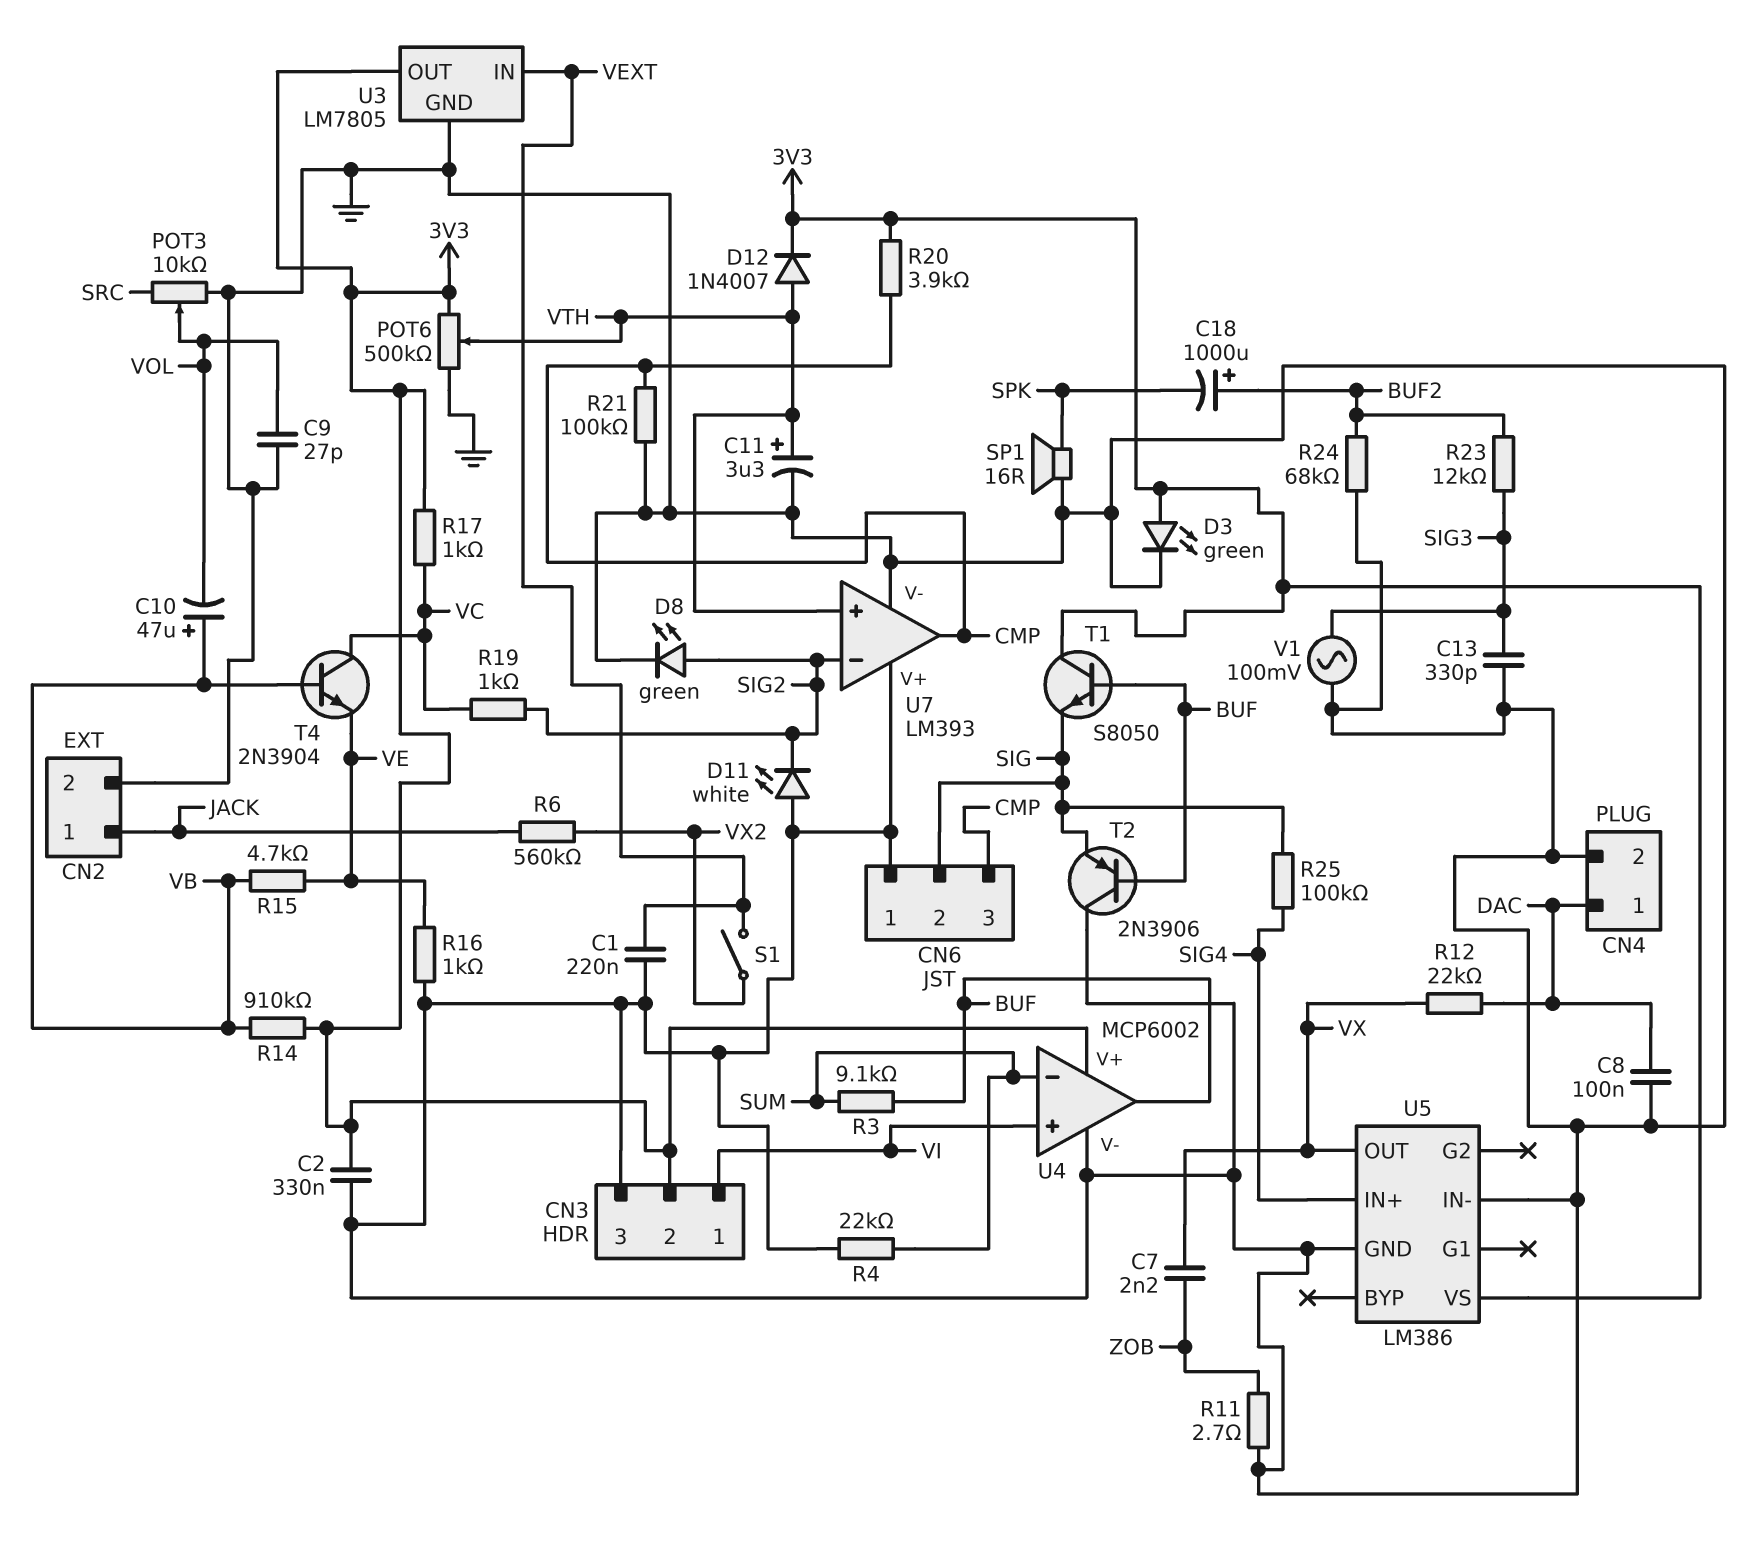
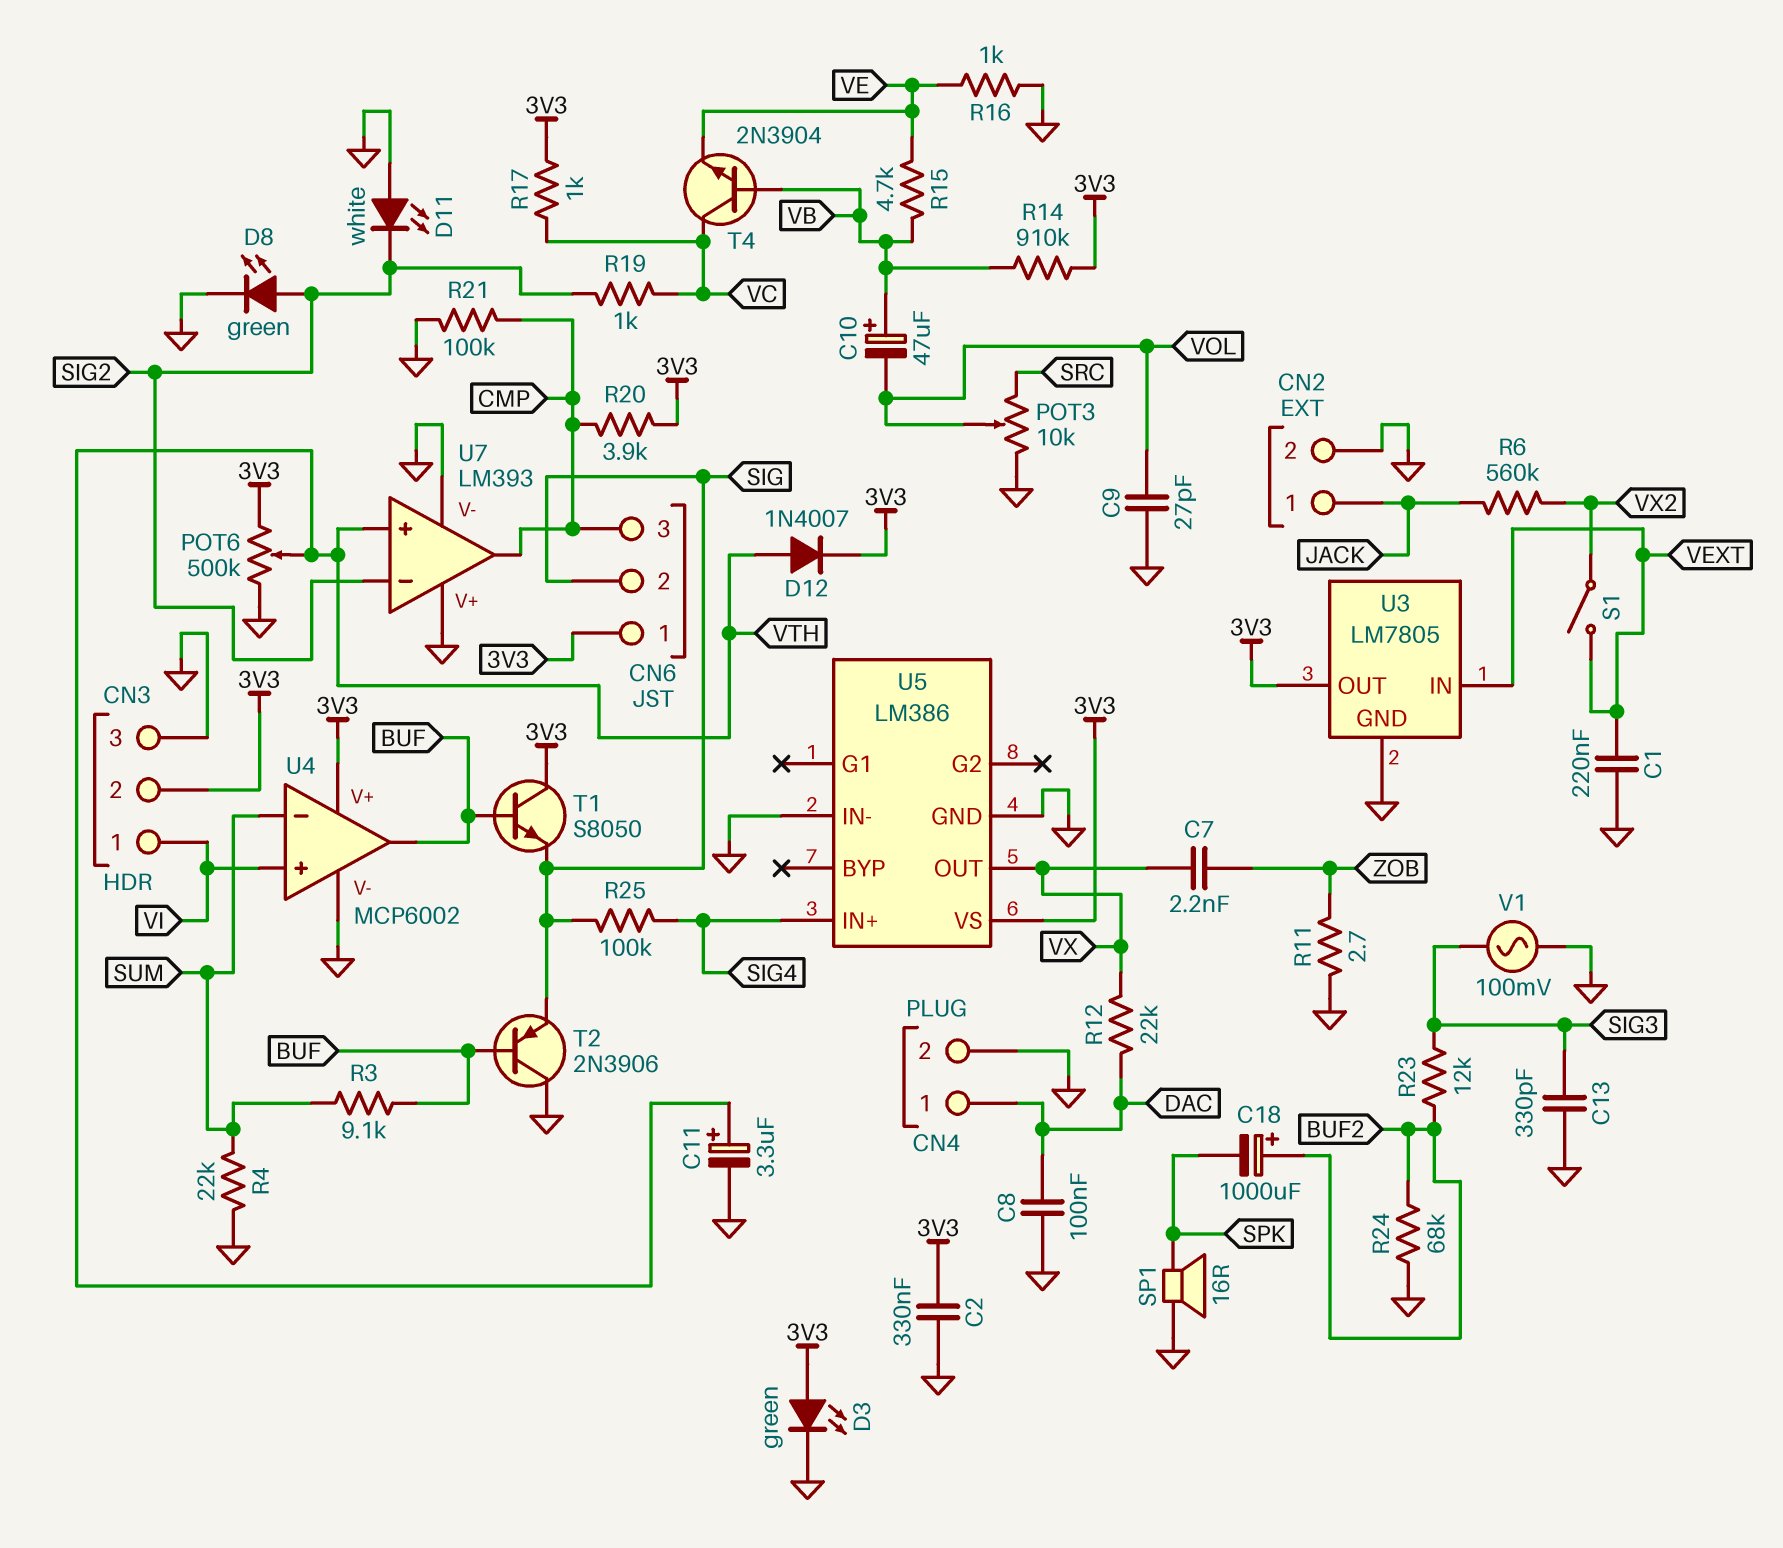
CN6 pin 1: GND -> 3V3

